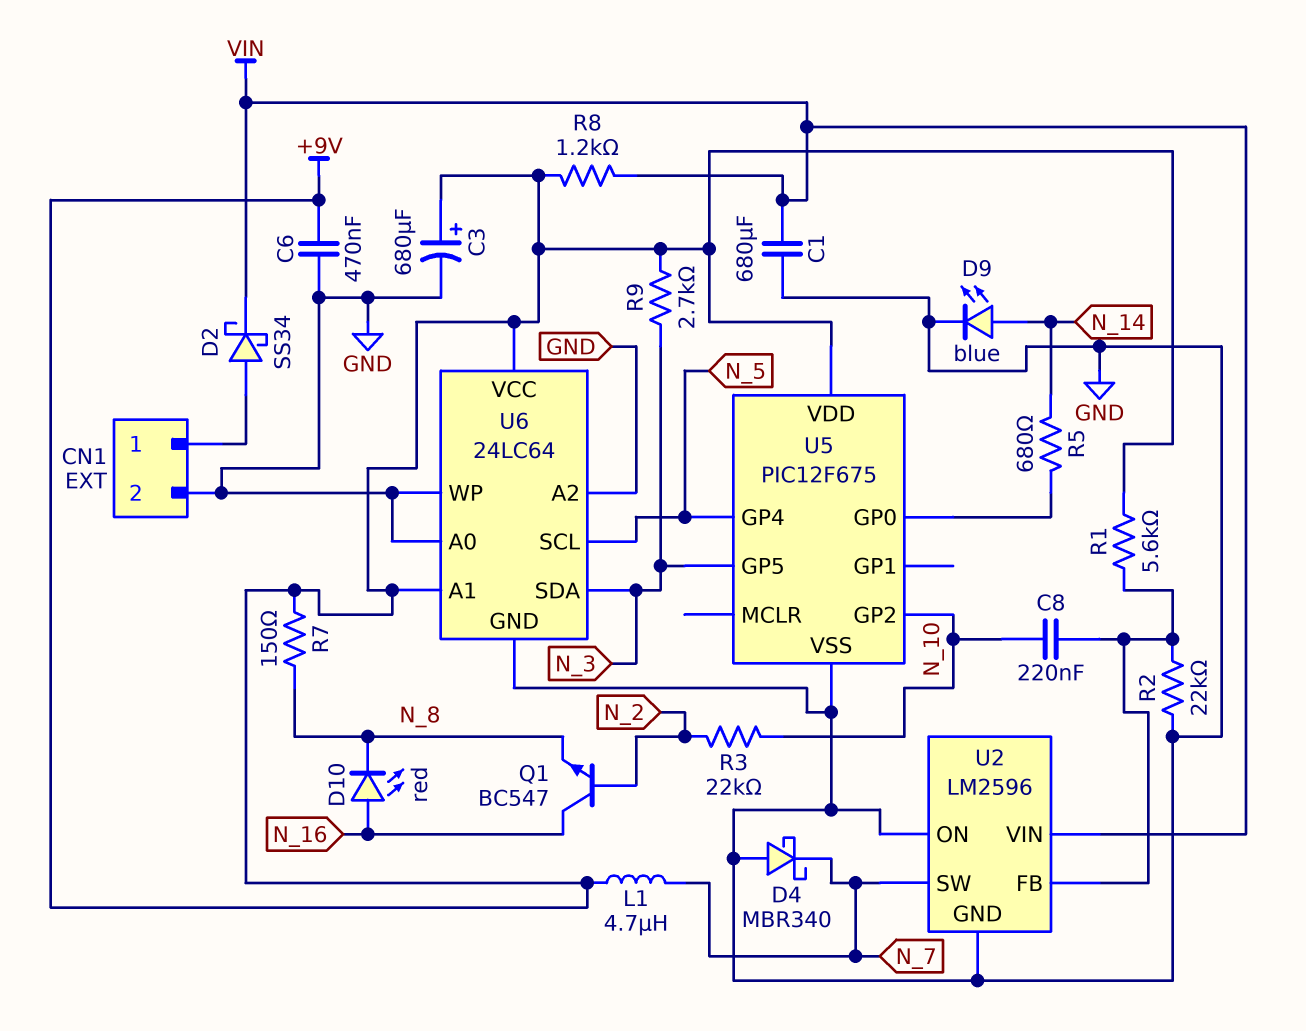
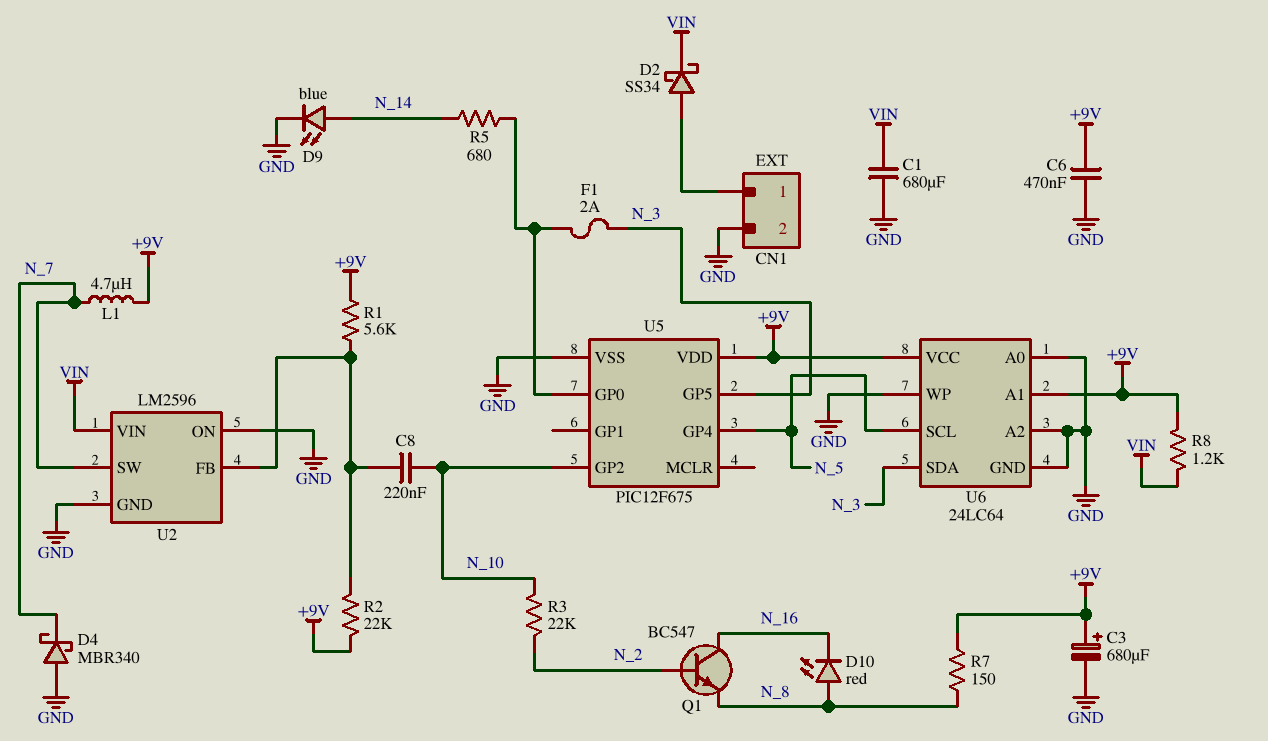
D10: LED red (A N_16, K N_8) -> LED red (A N_8, K N_16)
F1: none -> 2A (N_3, U5/GP0)
R2: 22k (GND, U2/FB) -> 22k (+9V, U2/FB)
R9: 2.7k (+9V, N_3) -> none

